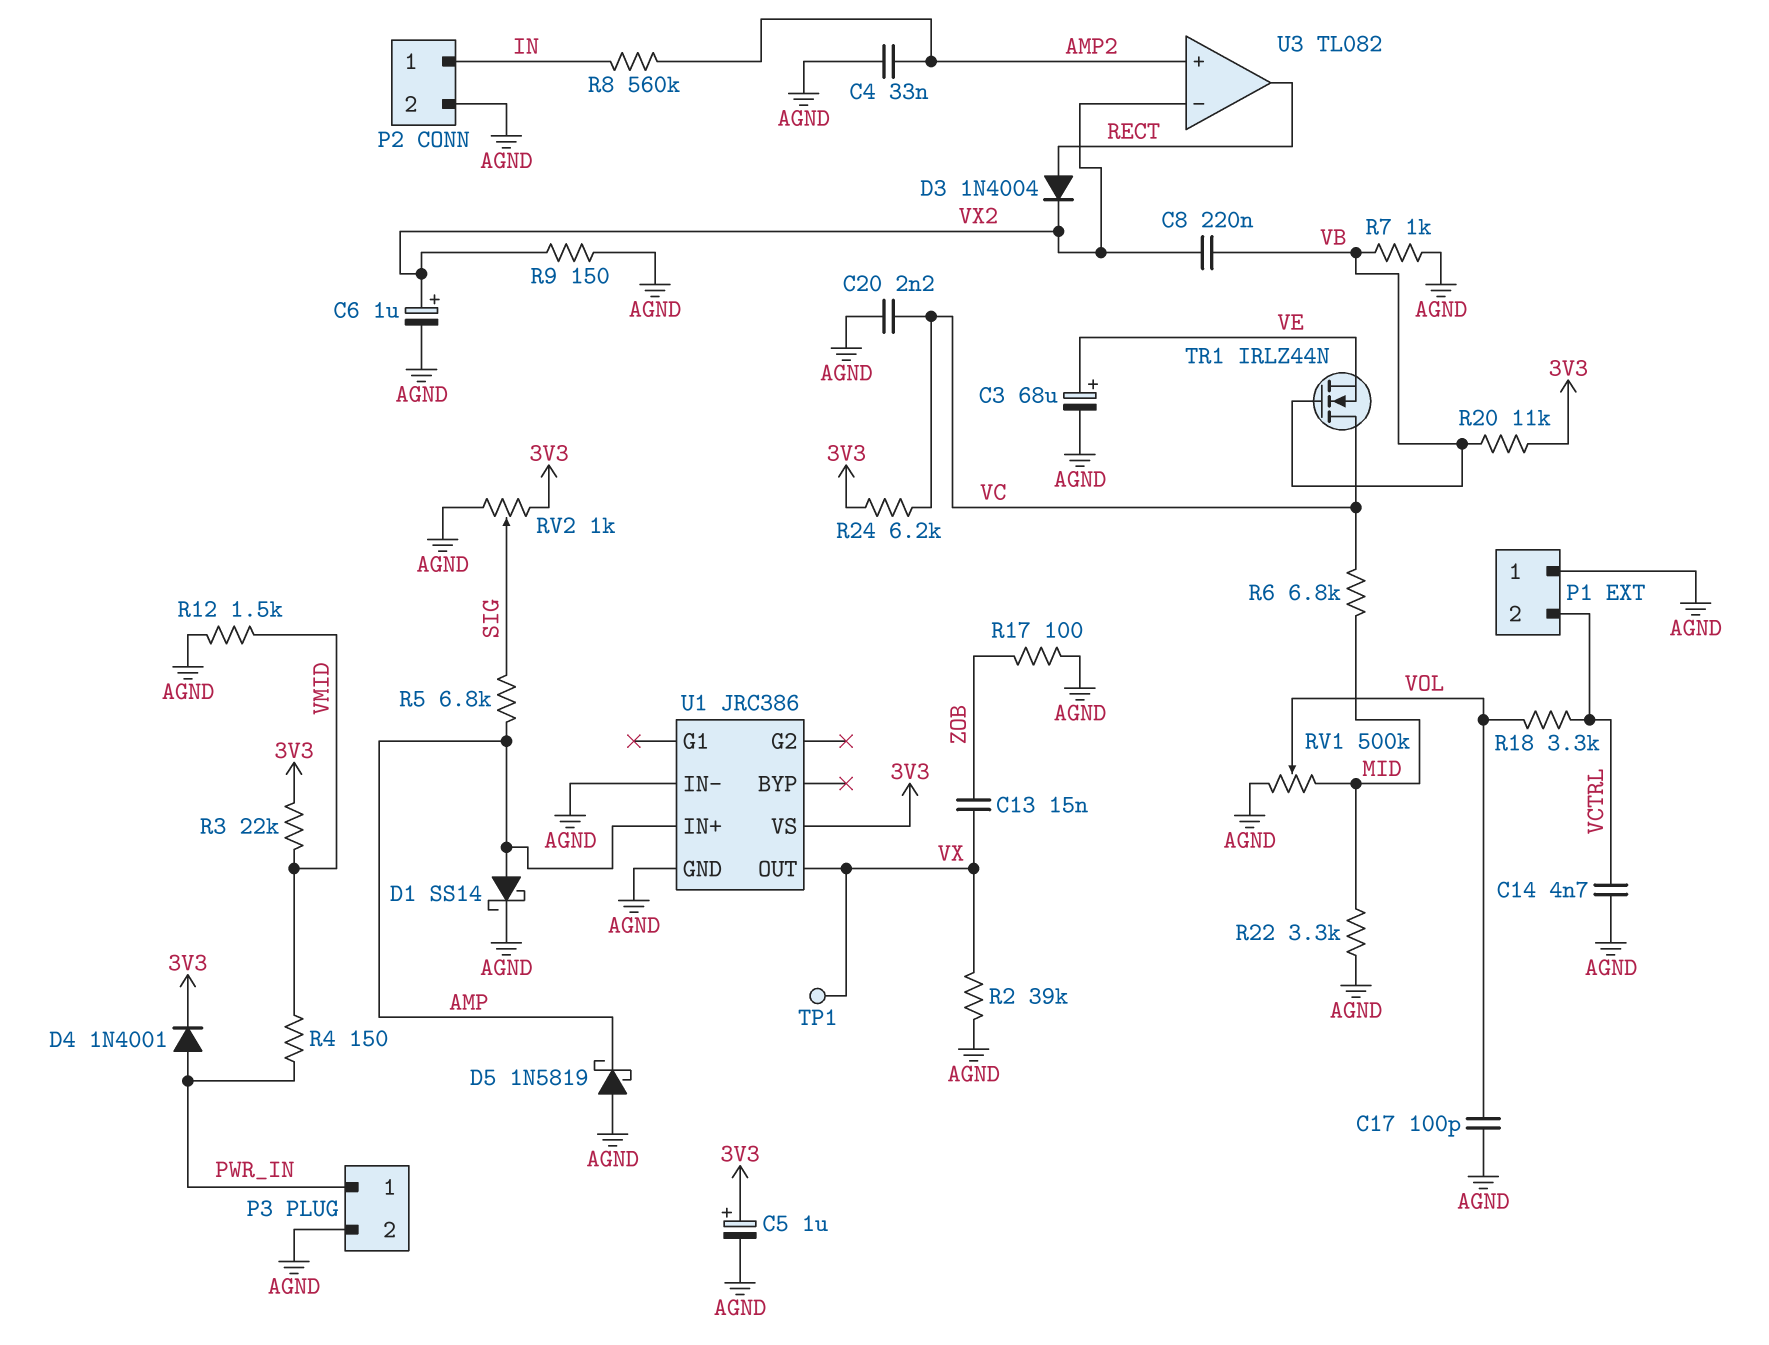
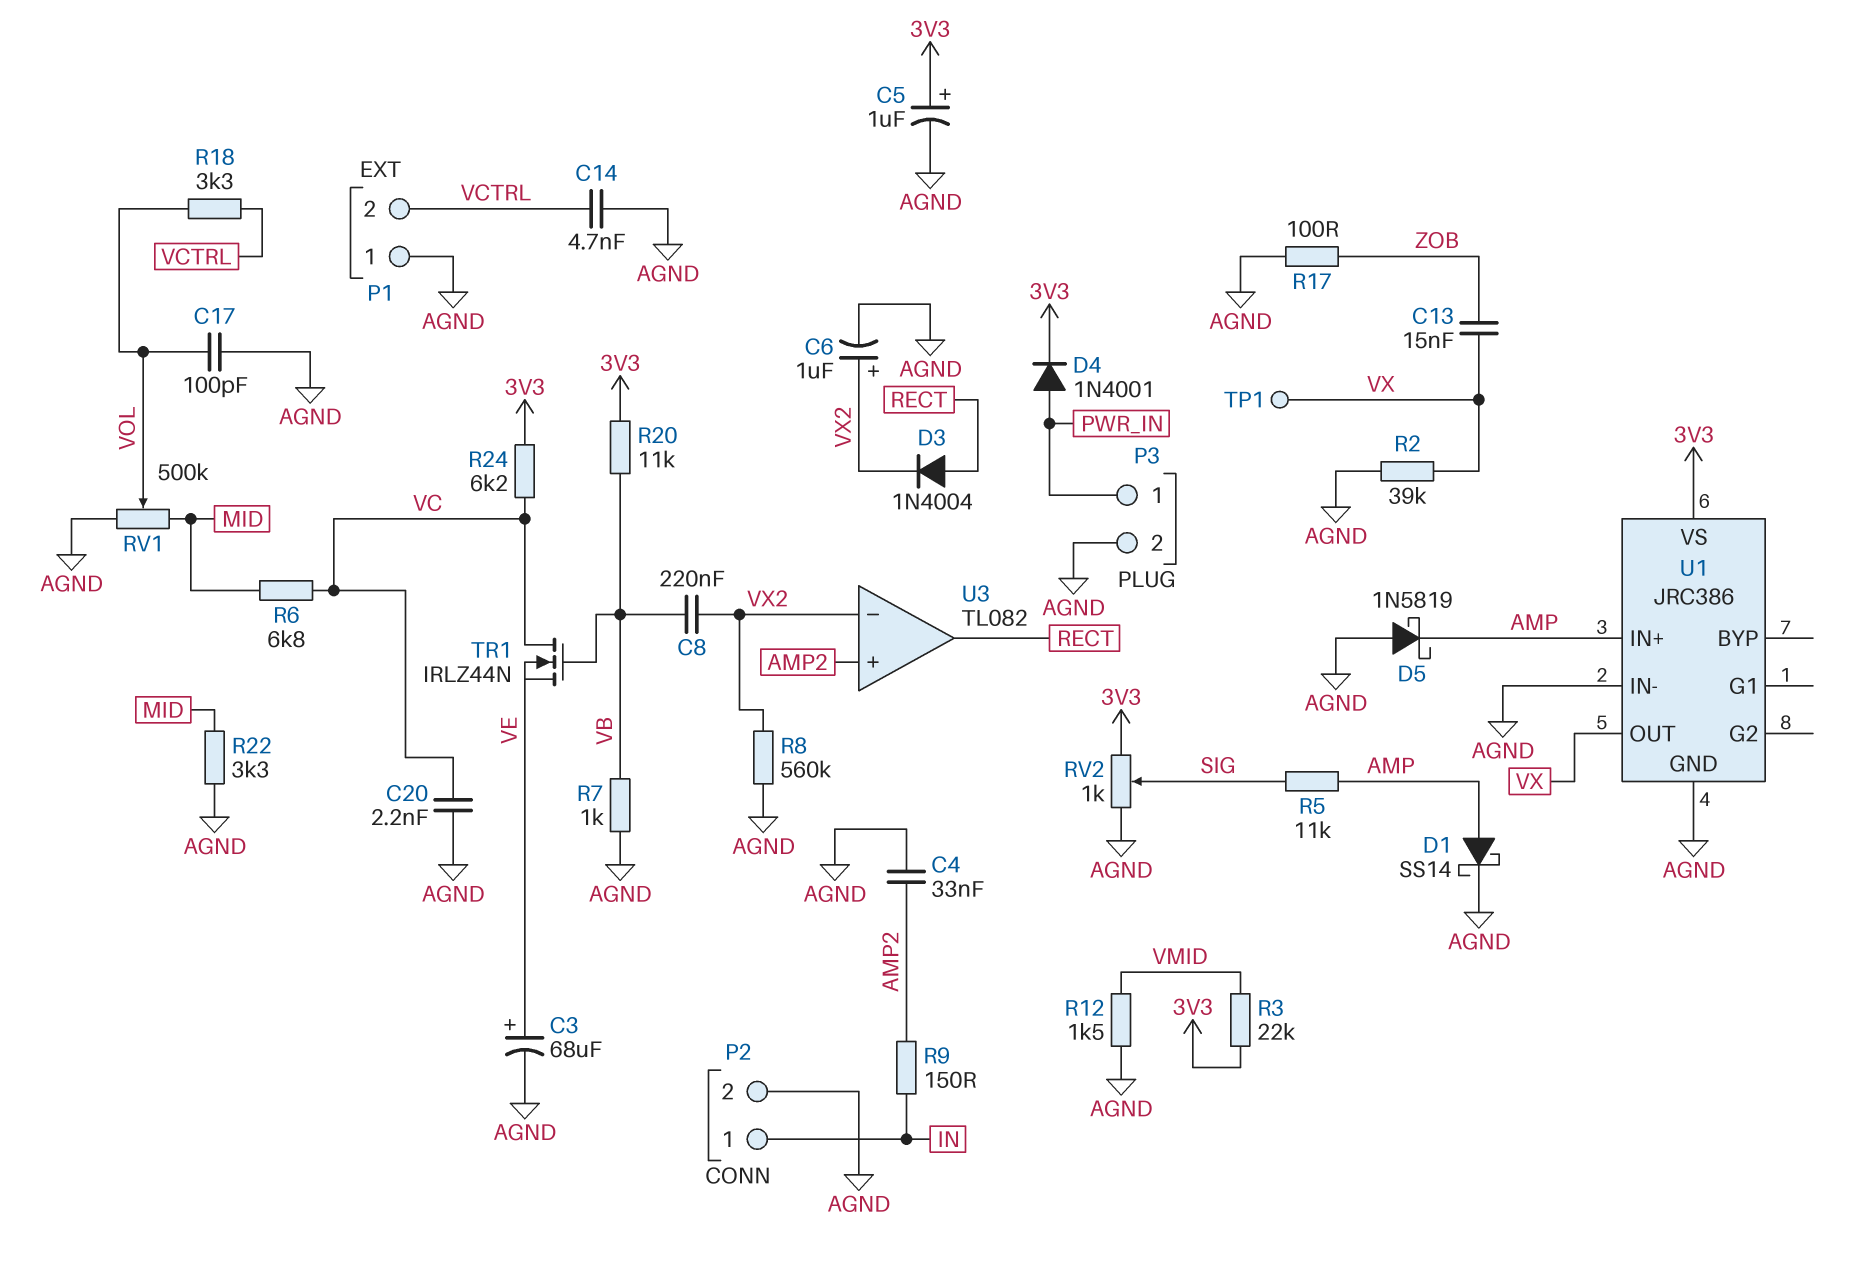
R4: 150 (PWR_IN, VMID) -> none
R5: 6.8k (AMP, SIG) -> 11k (AMP, SIG)
R8: 560k (AMP2, IN) -> 560k (AGND, VX2)
R9: 150 (AGND, VX2) -> 150 (AMP2, IN)

